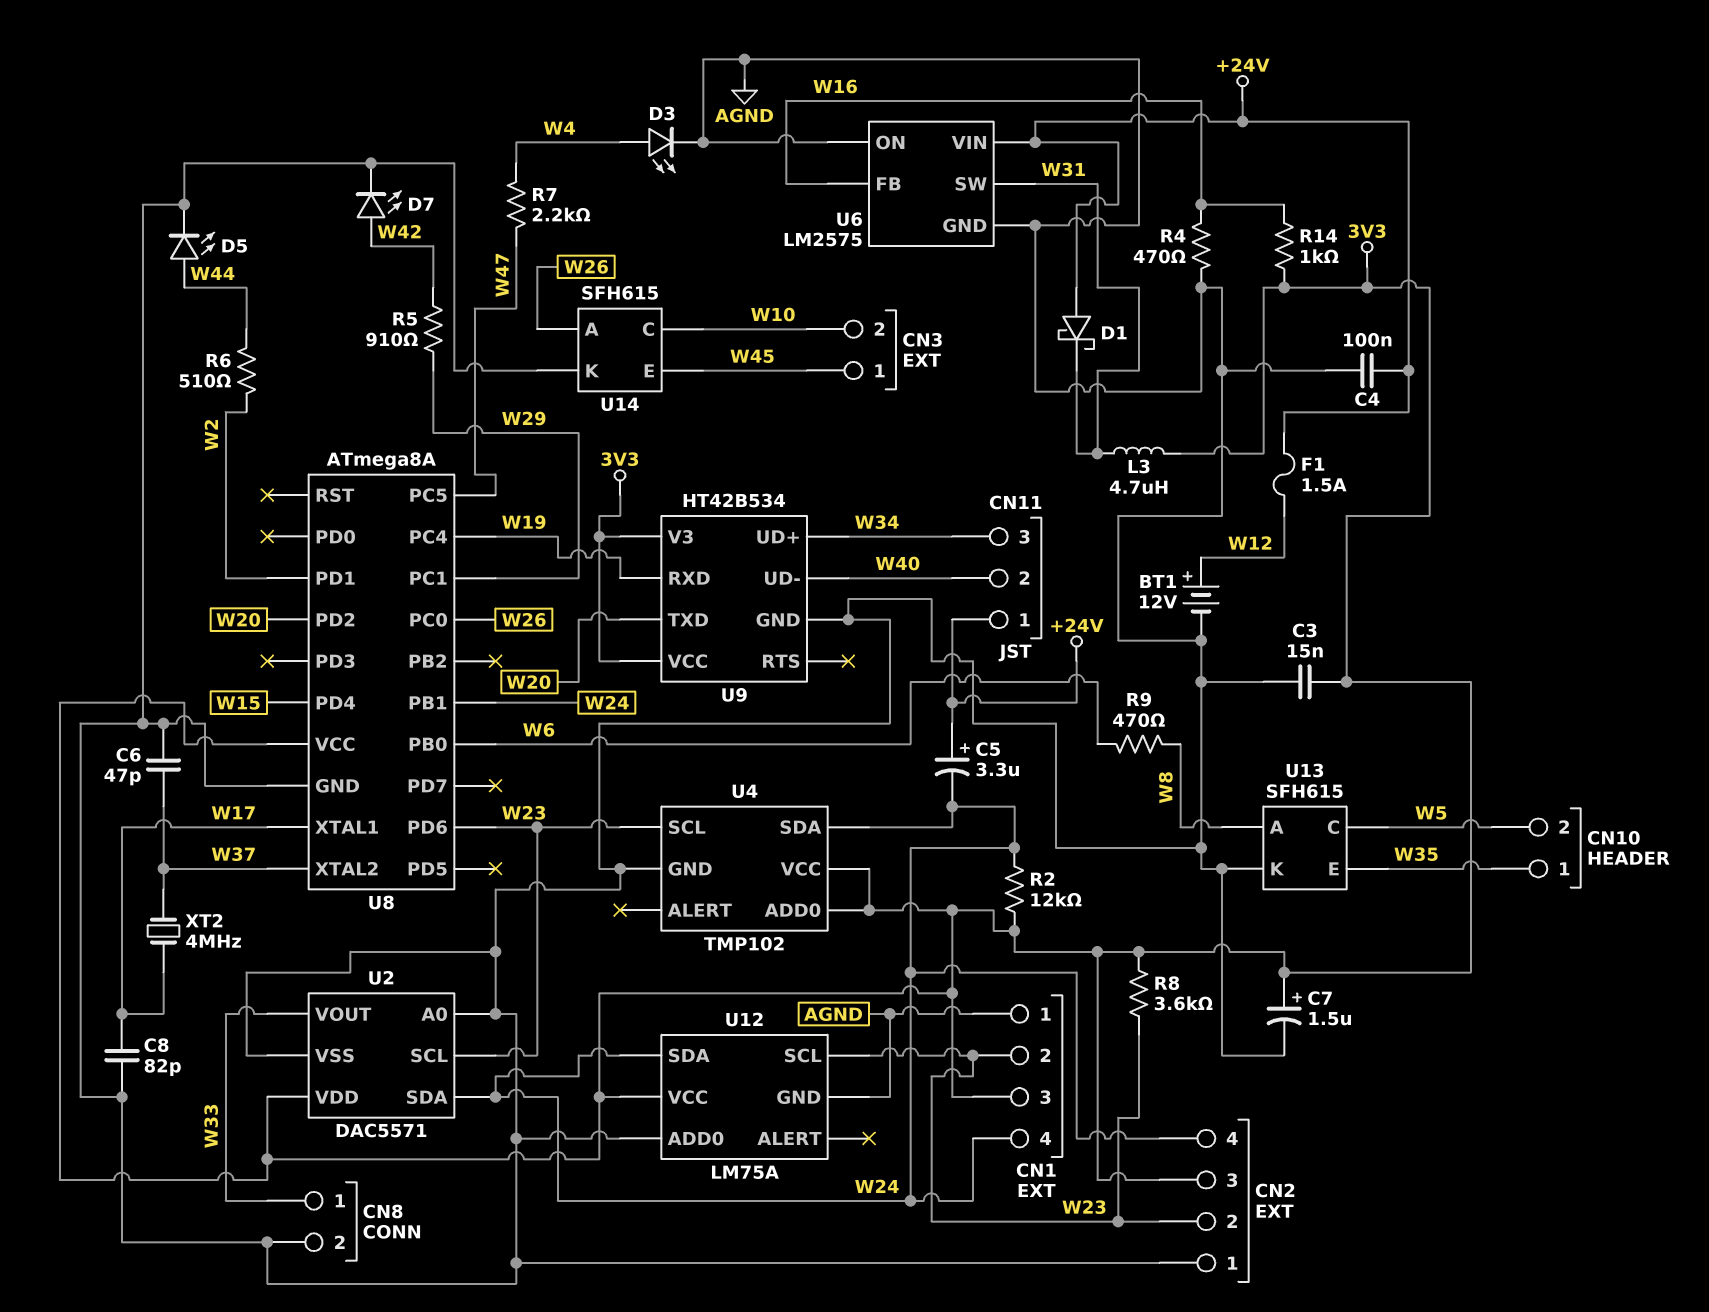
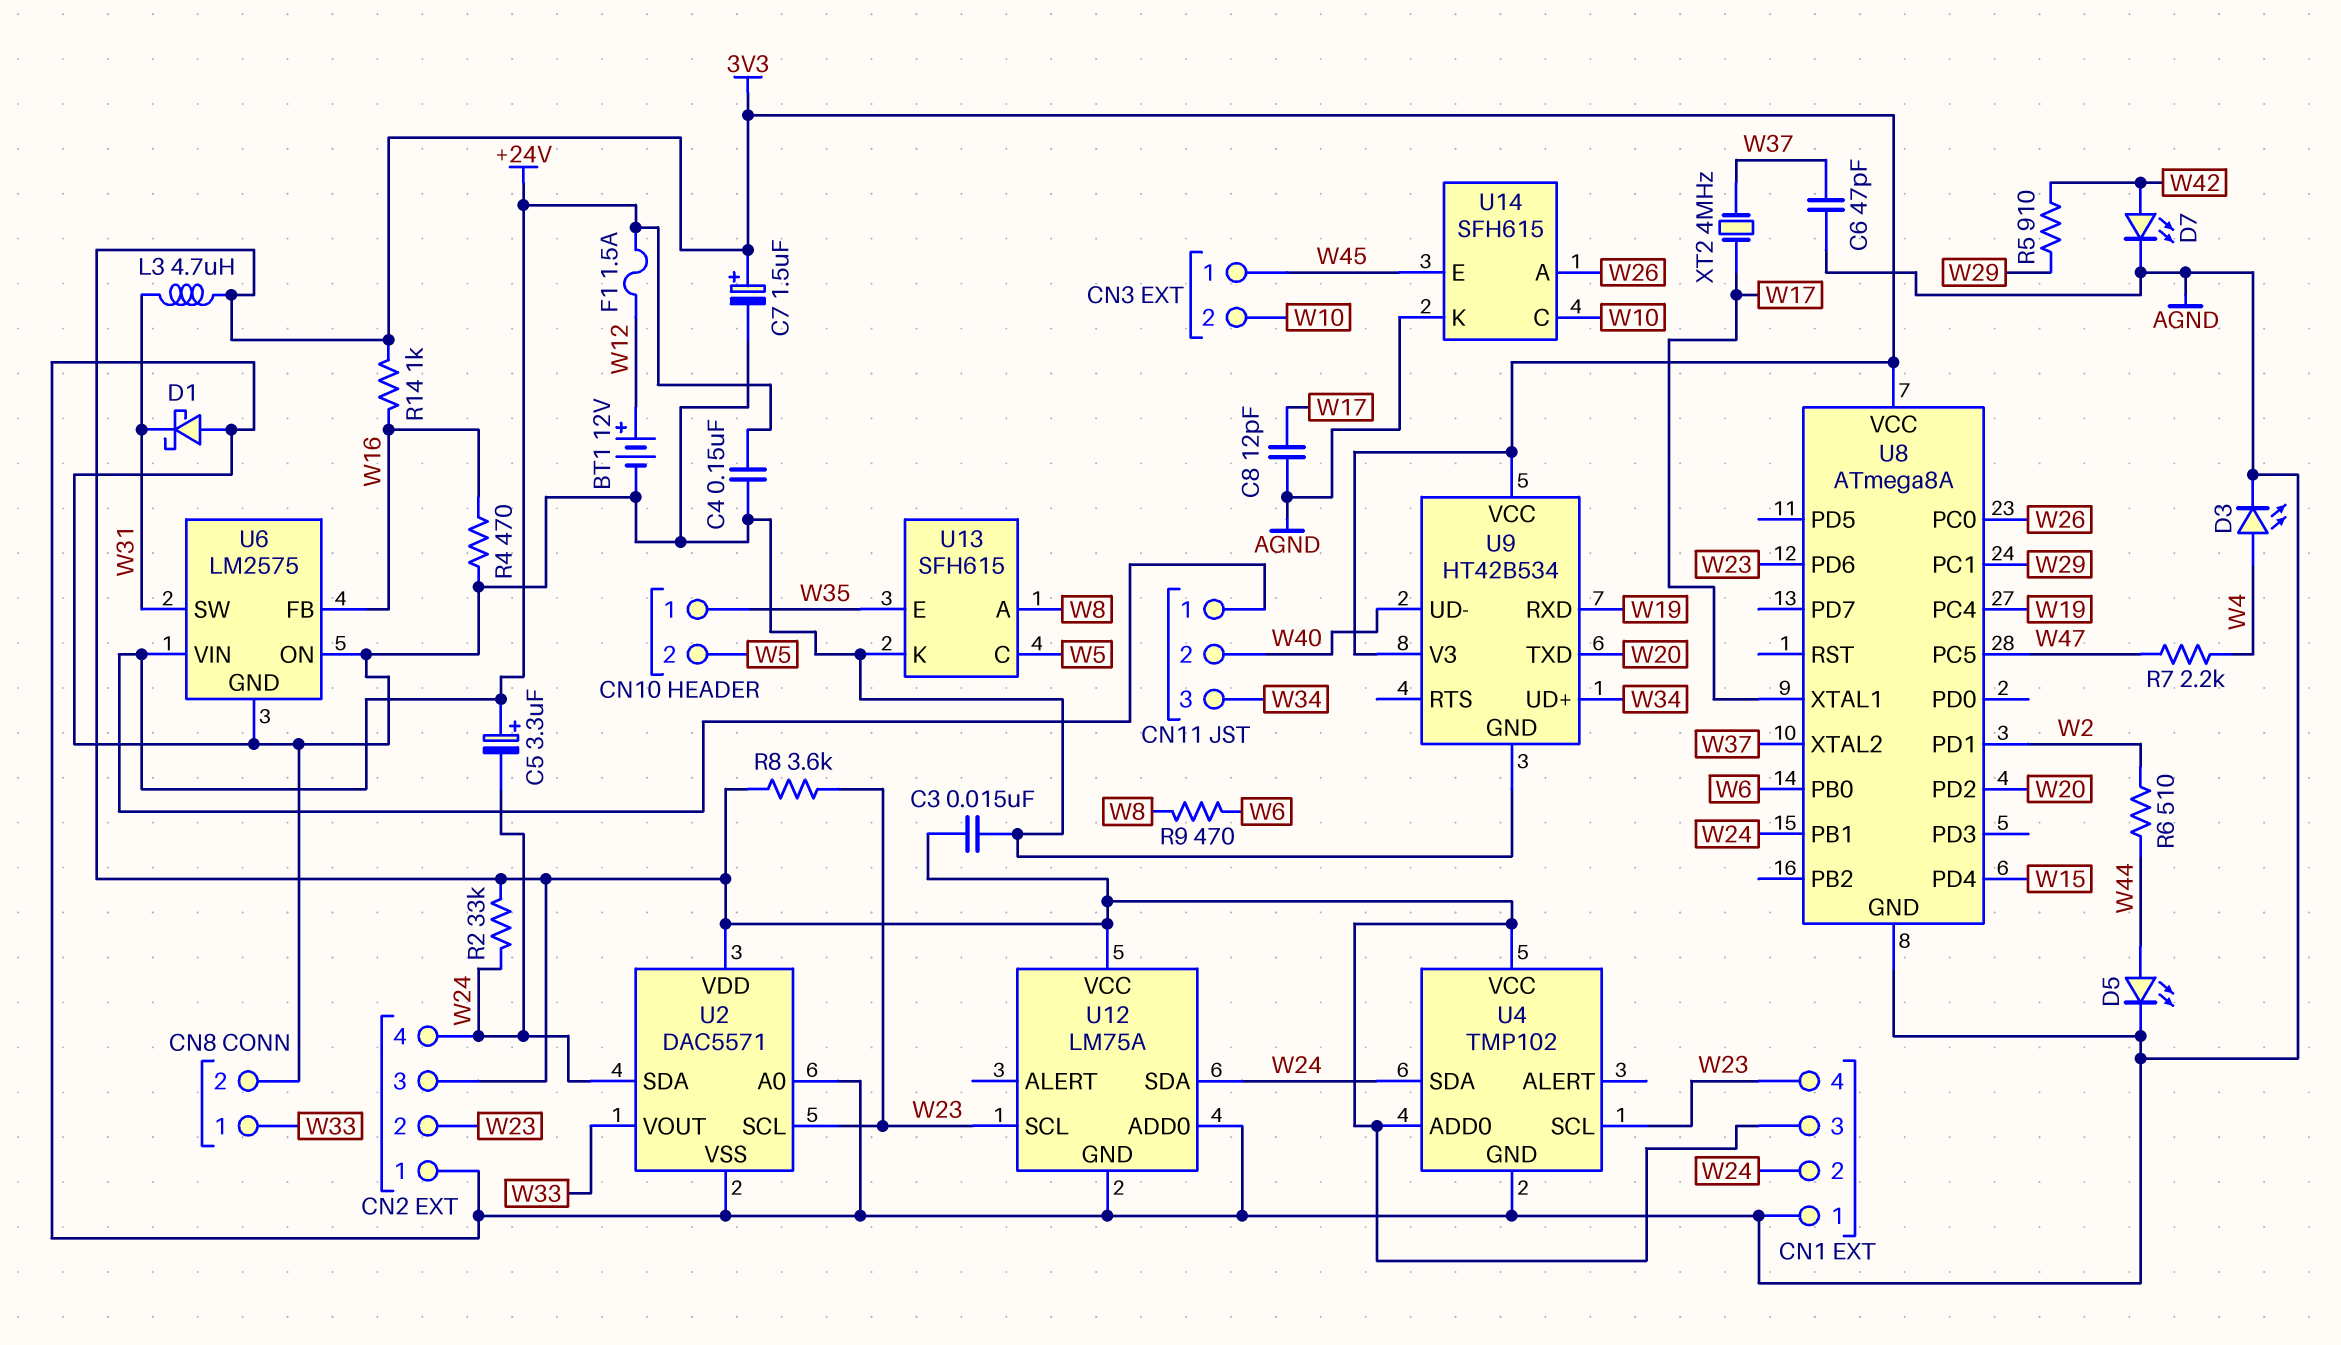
C4: 100nF (+24V, AGND) -> 150nF (+24V, AGND)
C8: 82pF (AGND, W17) -> 12pF (AGND, W17)
CN1 pin 2: W23 -> W24
CN1 pin 4: W24 -> W23
D1: schottky (A +24V, K W31) -> schottky (A AGND, K W31)
R2: 12k (3V3, W24) -> 33k (3V3, W24)

